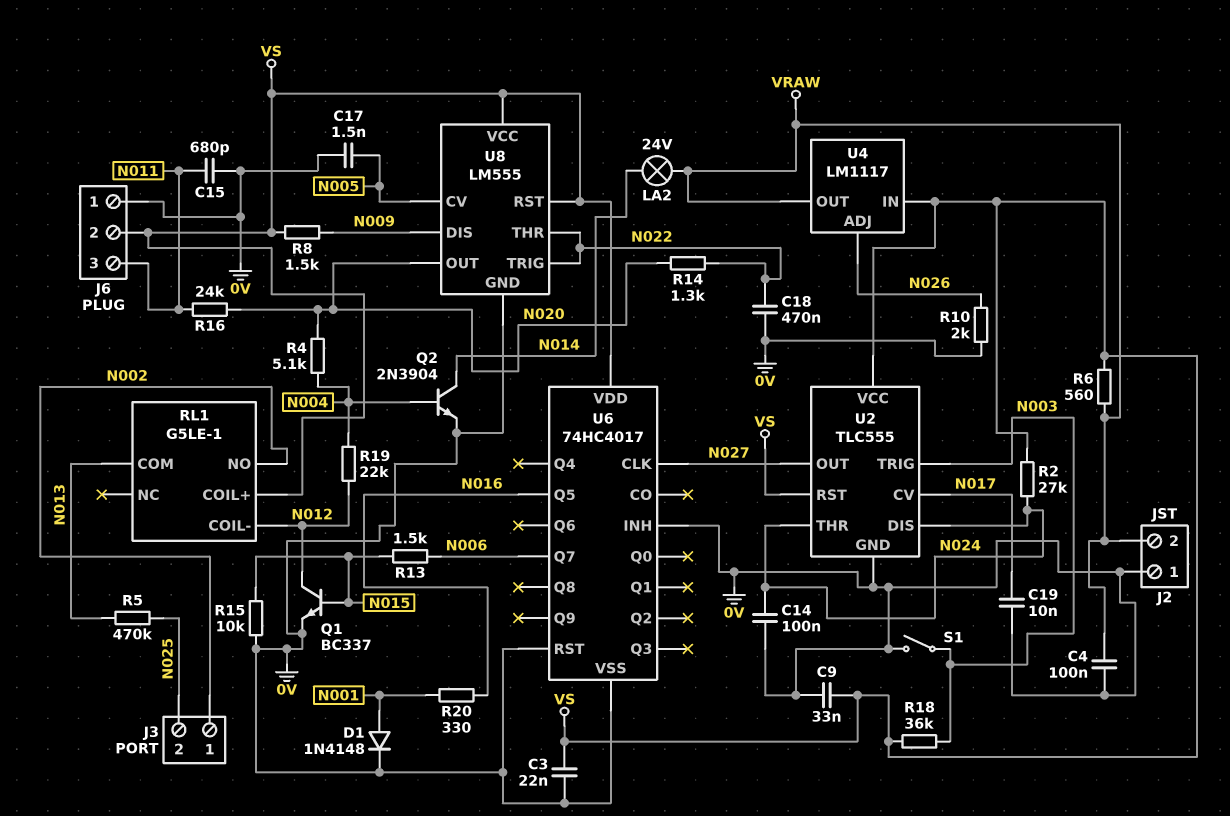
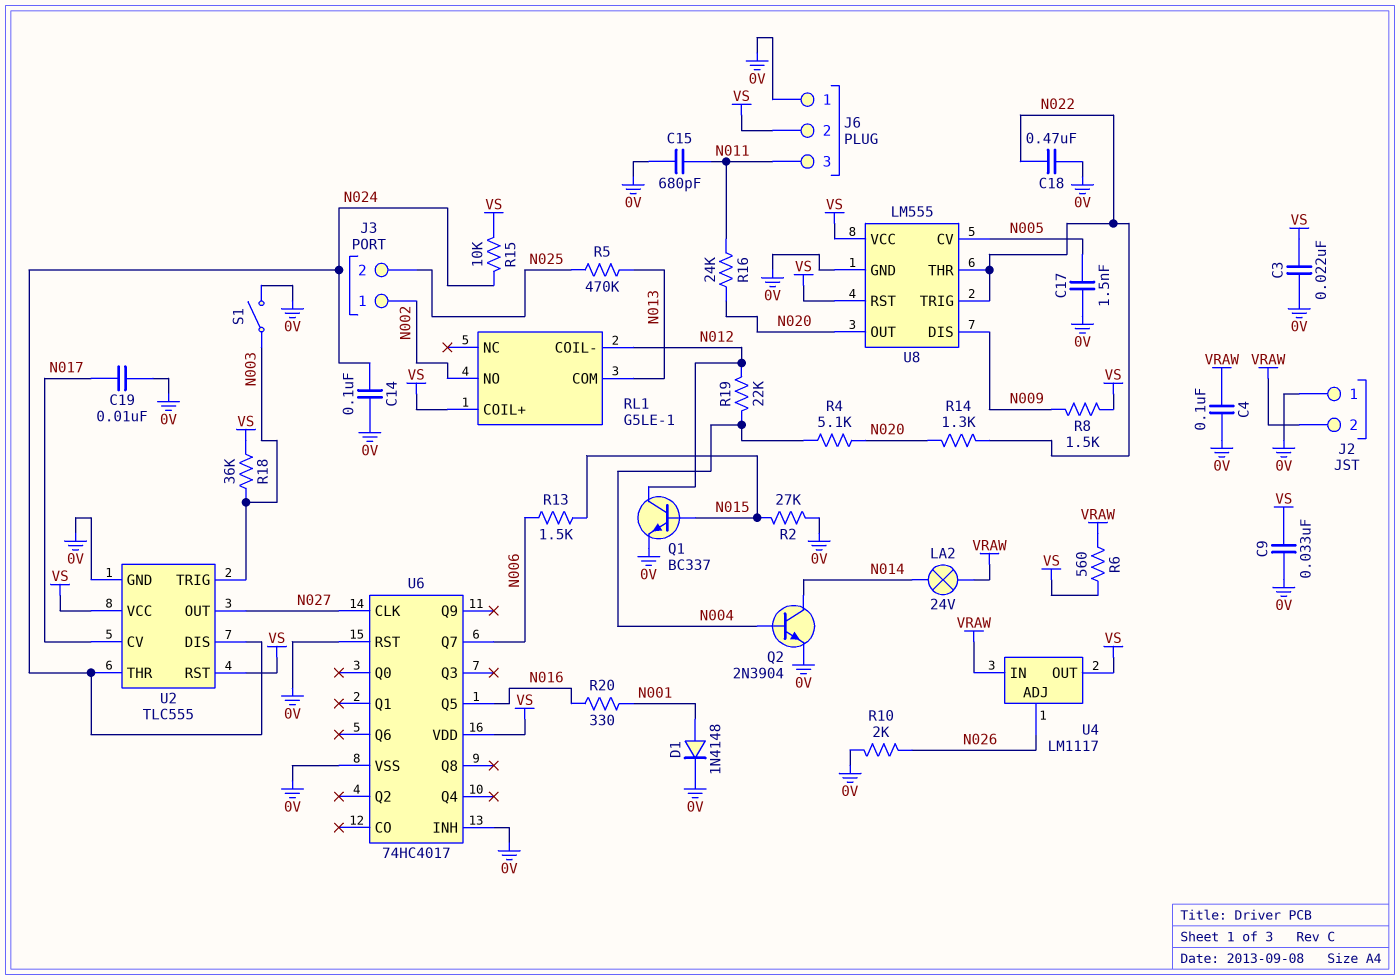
R2: 27k (N024, VS) -> 27k (0V, N015)
R15: 10k (0V, N015) -> 10k (N024, VS)
U4 pin IN: VS -> VRAW
U4 pin OUT: VRAW -> VS

